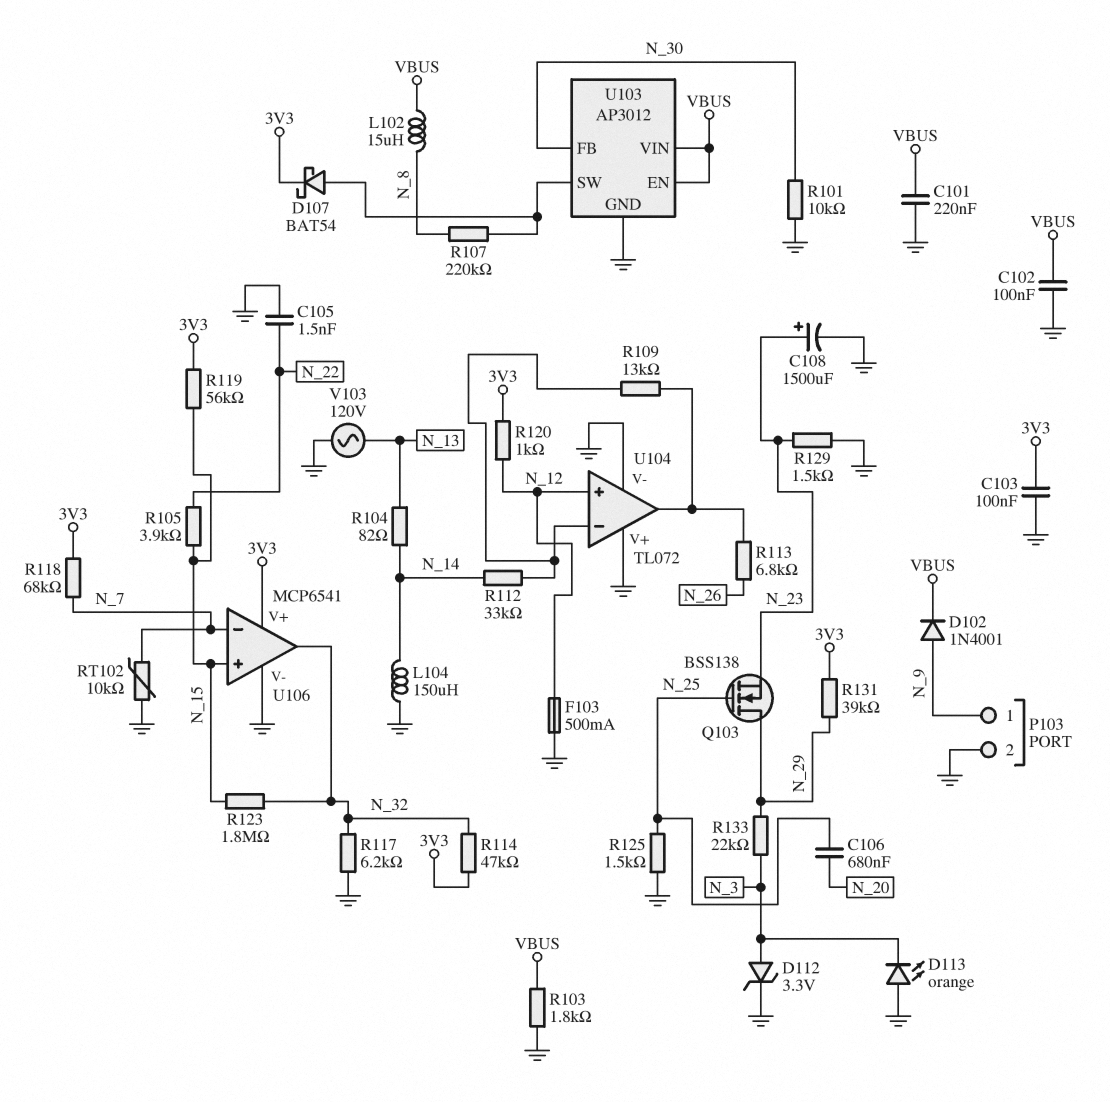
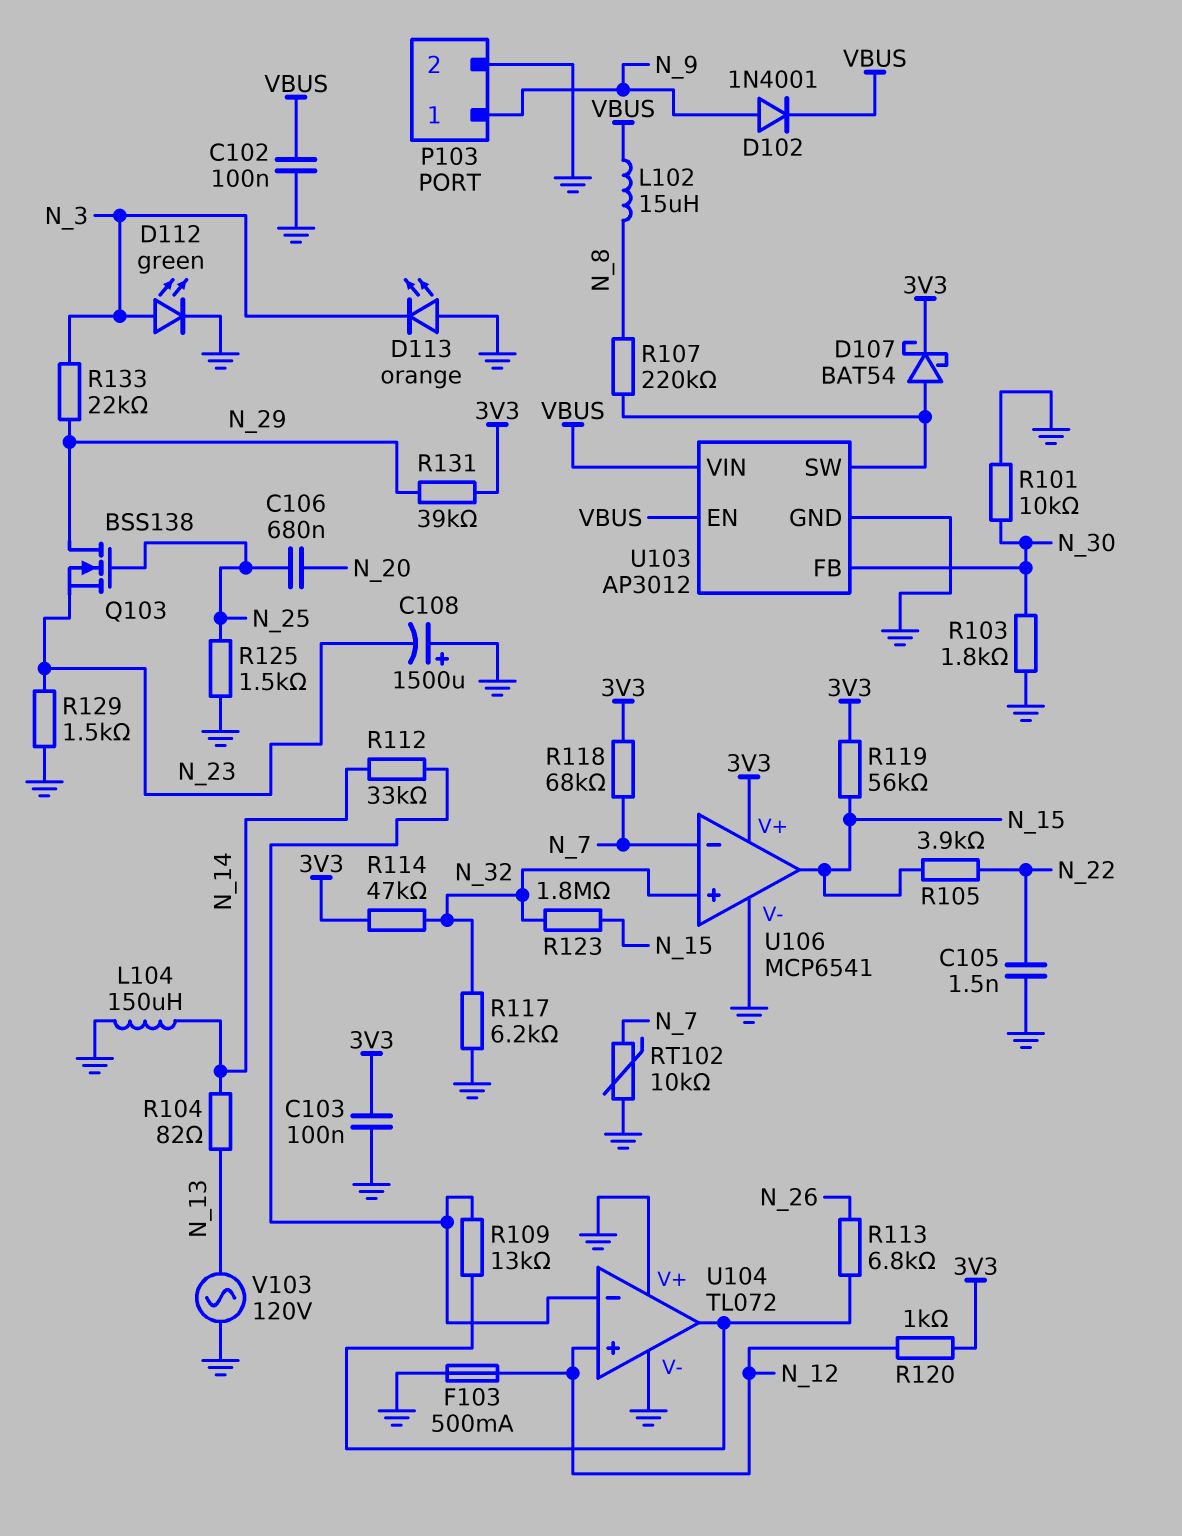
C101: 220nF (GND, VBUS) -> none
C108: 1500uF (plus N_23, minus GND) -> 1500uF (plus GND, minus N_23)
D112: zener 3.3V (A N_3, K GND) -> LED green (A N_3, K GND)
R103: 1.8k (GND, VBUS) -> 1.8k (GND, N_30)
U106 pin in+: N_15 -> N_32
U106 pin out: N_32 -> N_15

